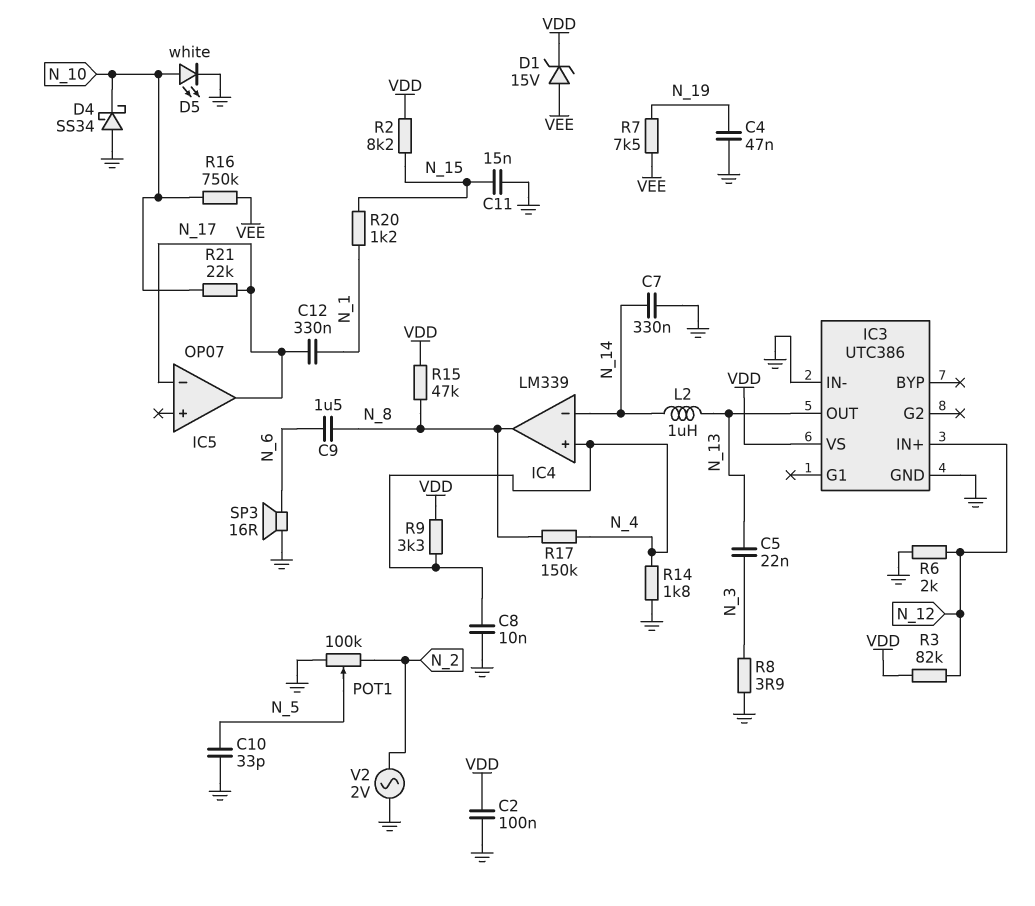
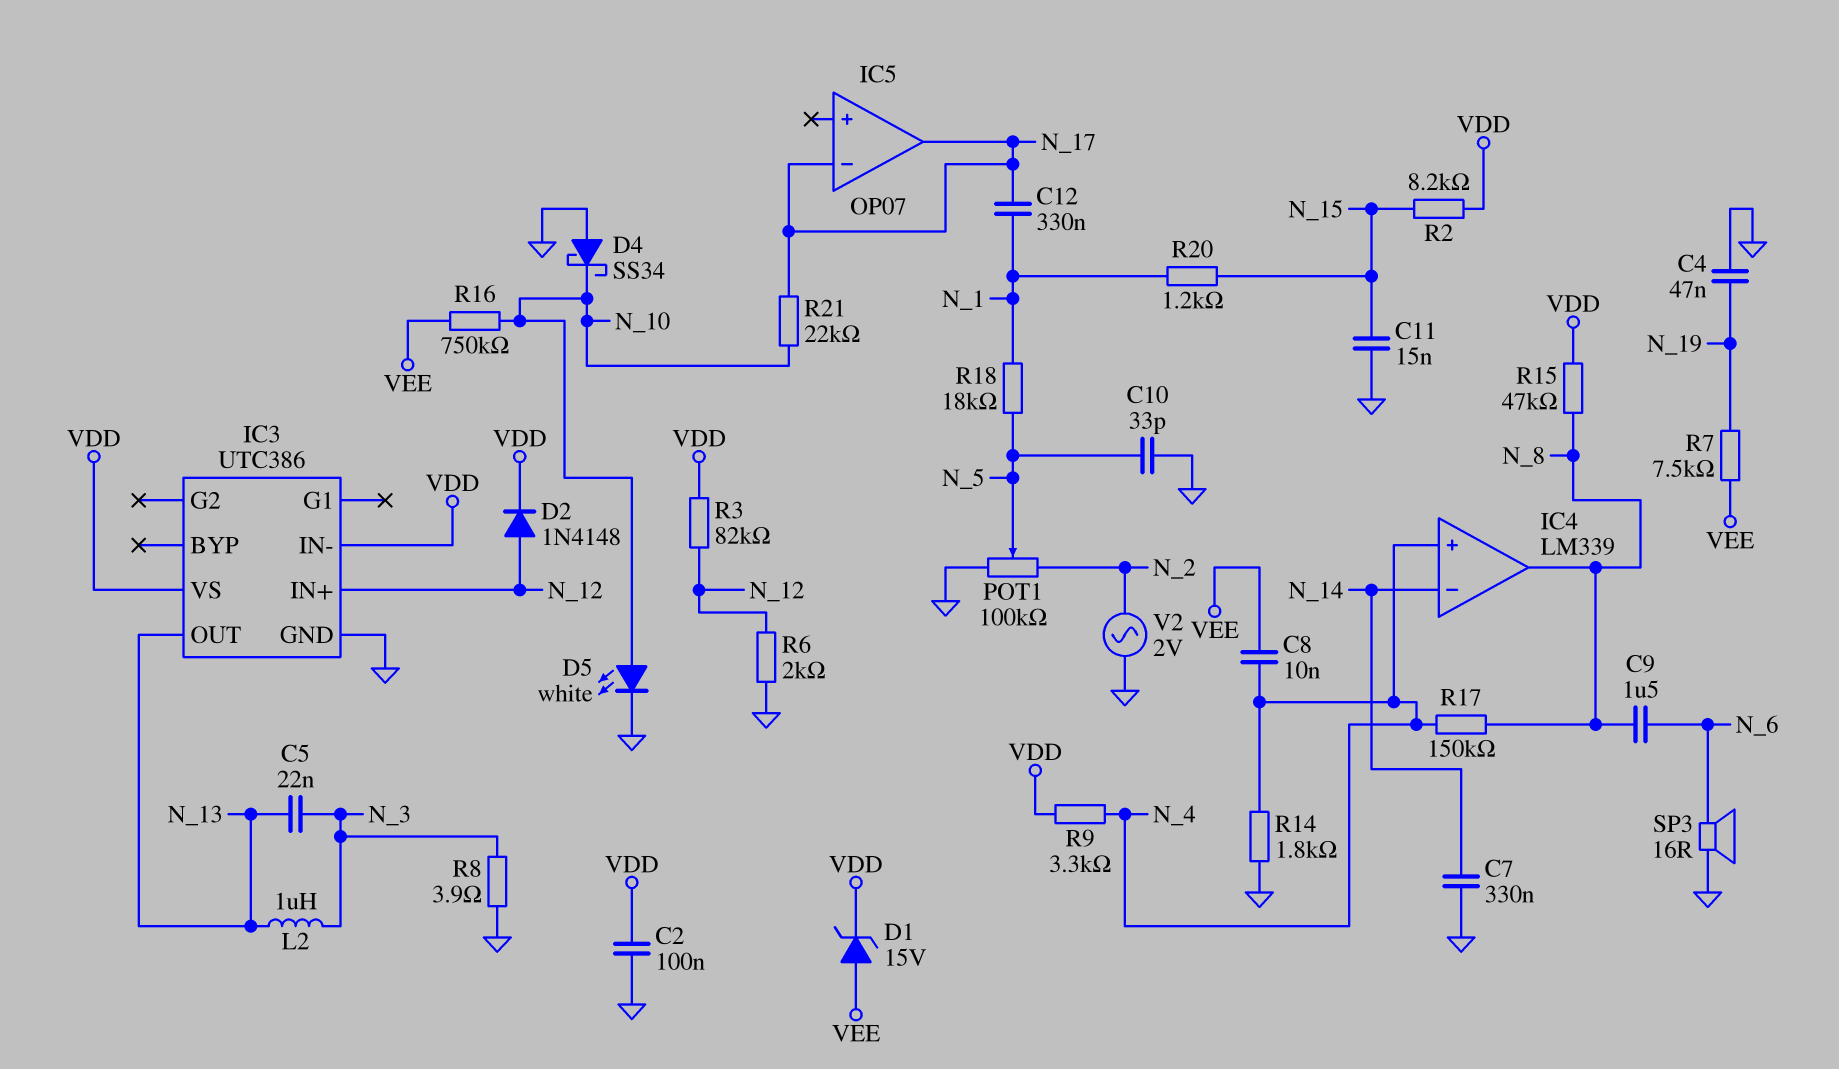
C8: 10nF (GND, N_4) -> 10nF (N_4, VEE)
D2: none -> diode 1N4148 (A N_12, K VDD)
IC3 pin IN-: GND -> VDD
L2: 1uH (N_13, N_14) -> 1uH (N_3, N_13)
R18: none -> 18k (N_1, N_5)

